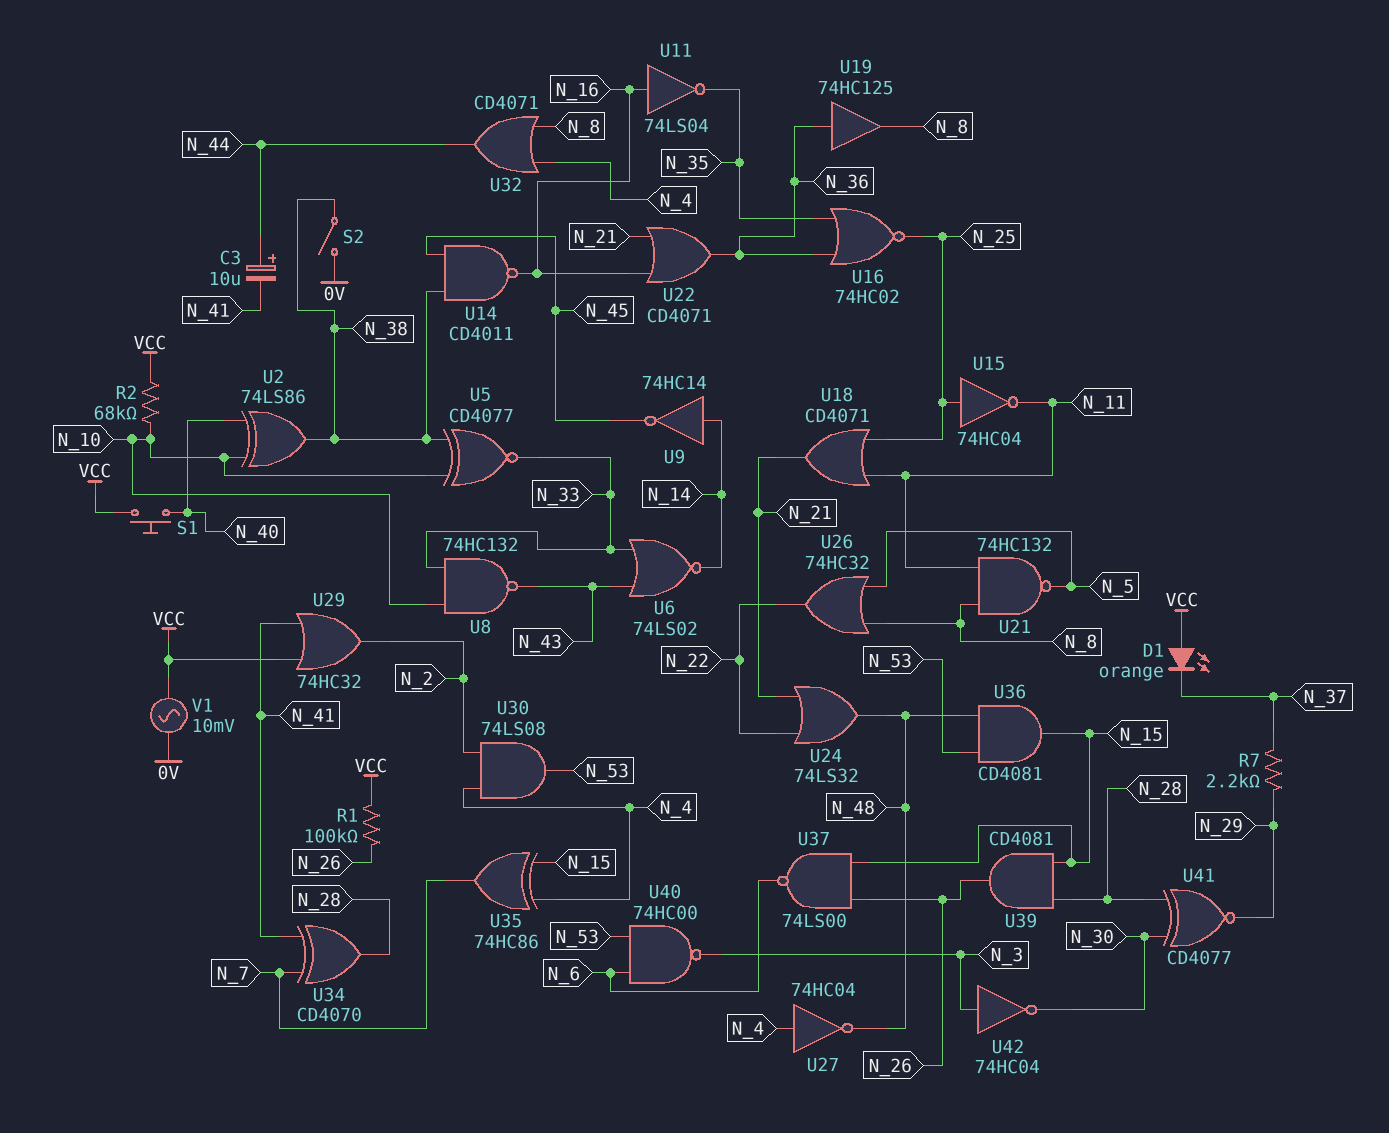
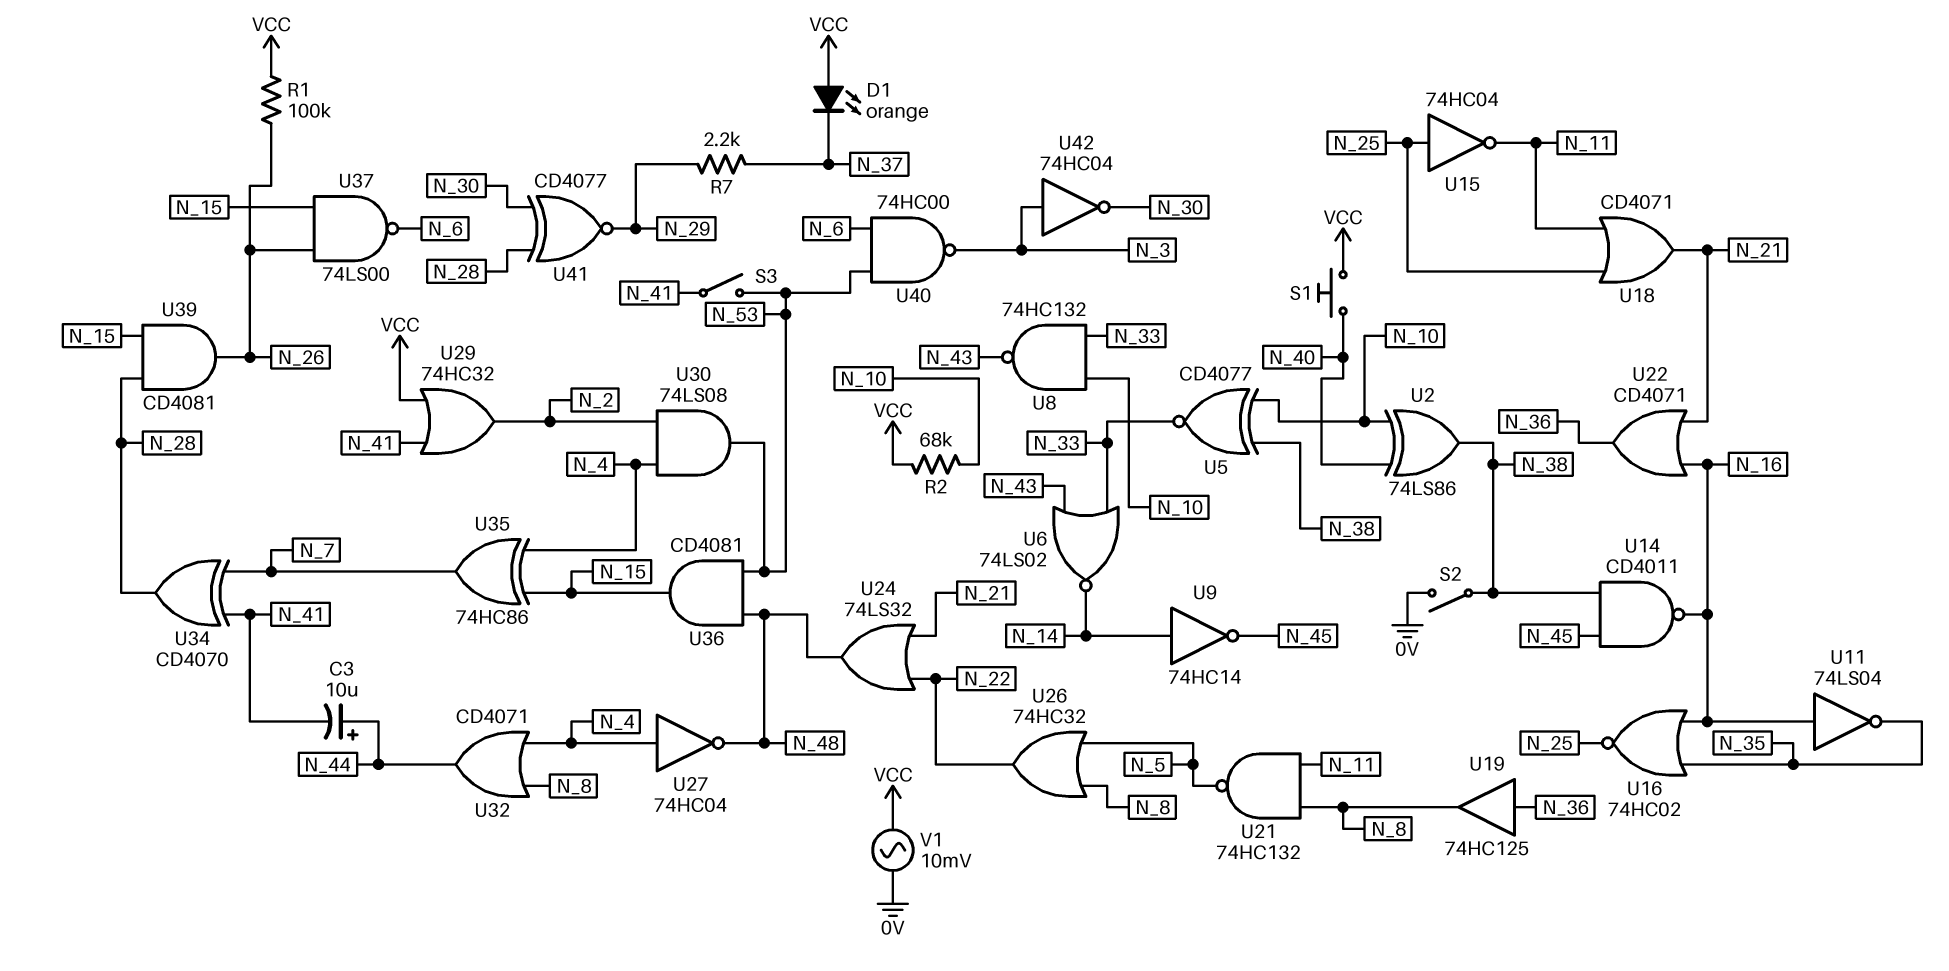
S3: none -> switch (N_41, N_53)
U16: NOR 74HC02 (in N_35, in N_36, out N_25) -> NOR 74HC02 (in N_16, in N_35, out N_25)

